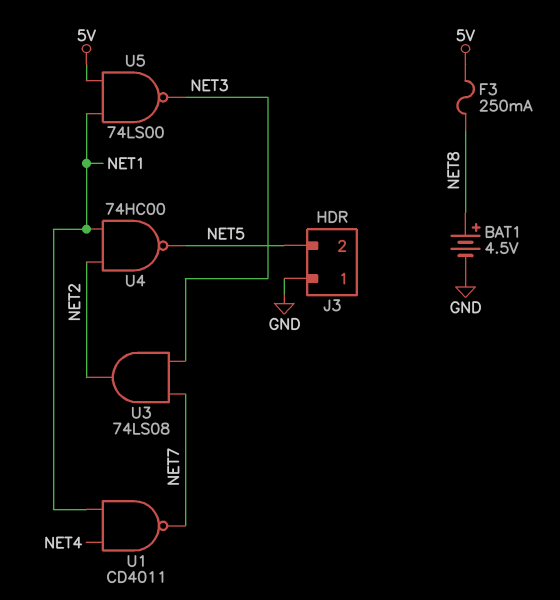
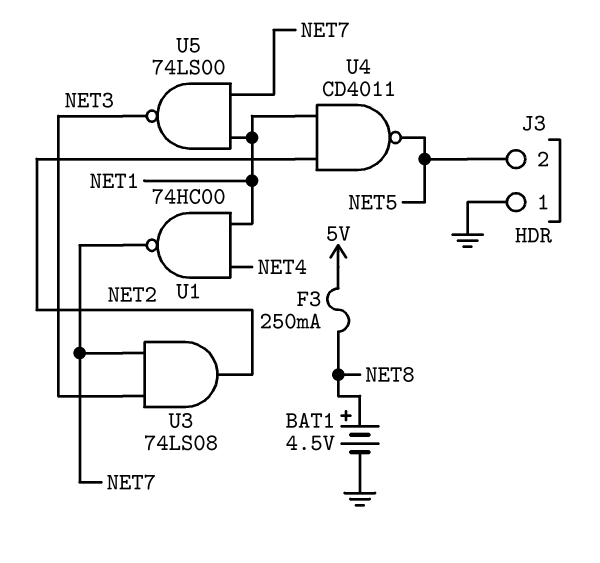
U1: NAND CD4011 (in NET1, in NET4, out NET7) -> NAND 74HC00 (in NET1, in NET4, out NET7)
U4: NAND 74HC00 (in NET1, in NET2, out NET5) -> NAND CD4011 (in NET1, in NET2, out NET5)
U5: NAND 74LS00 (in 5V, in NET1, out NET3) -> NAND 74LS00 (in NET1, in NET7, out NET3)

